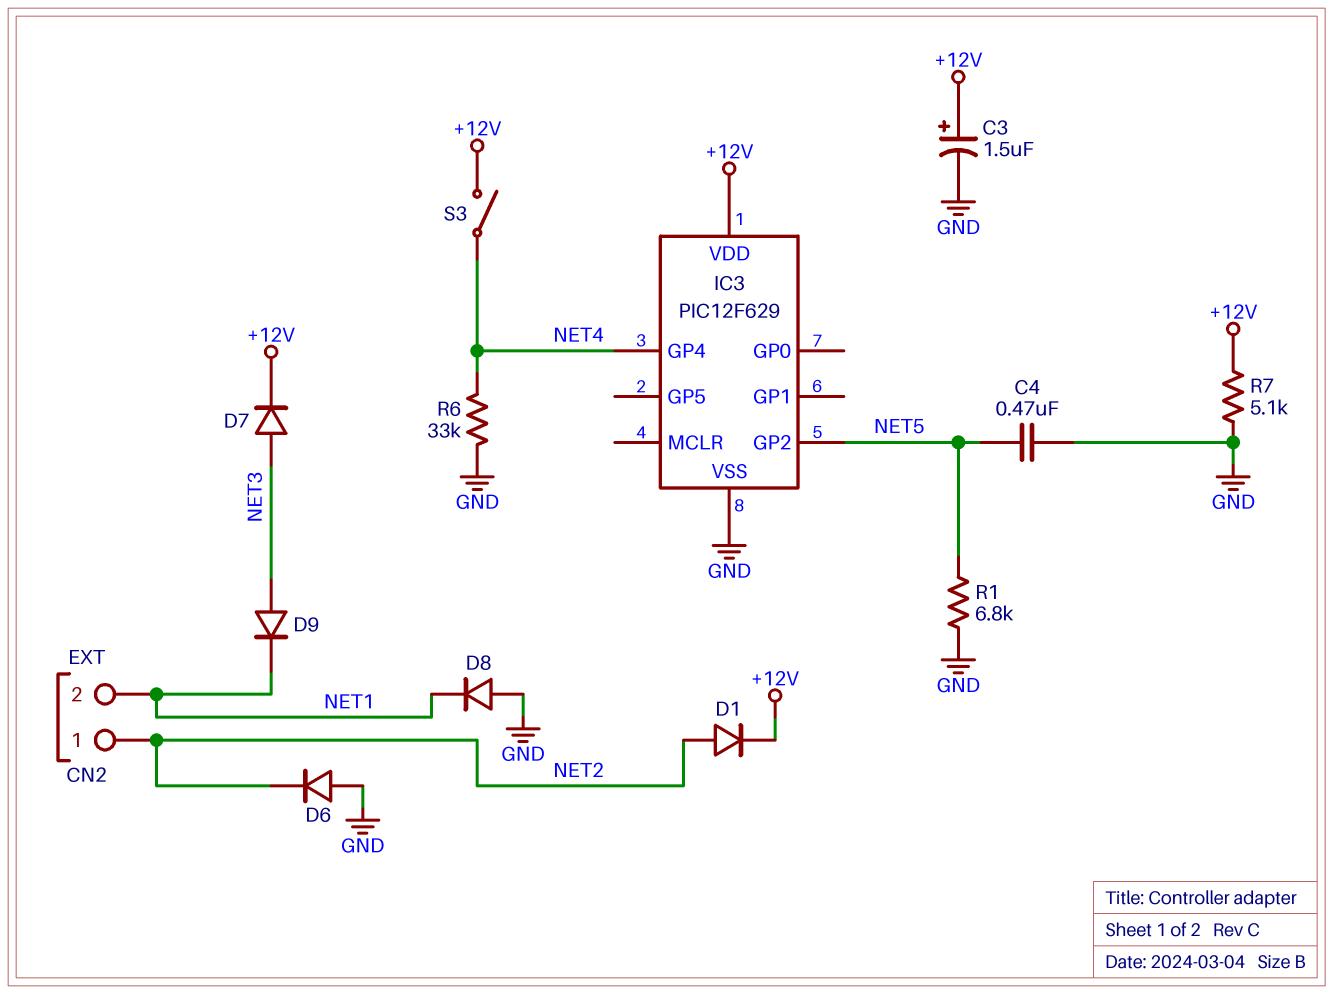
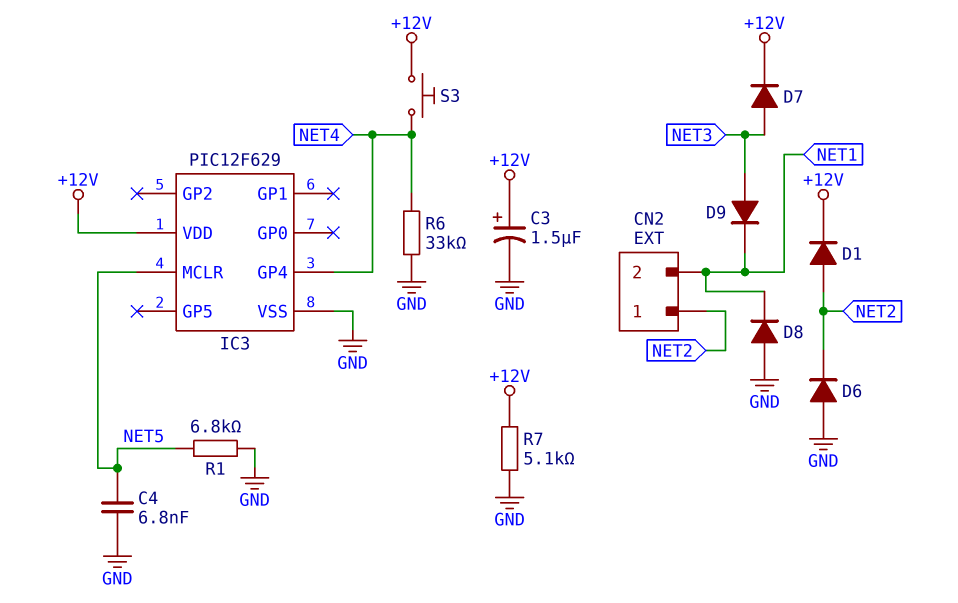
C4: 470nF (GND, NET5) -> 6.8nF (GND, NET5)
IC3 pin GP2: NET5 -> none
IC3 pin MCLR: none -> NET5
S3: switch (+12V, NET4) -> button (+12V, NET4)

